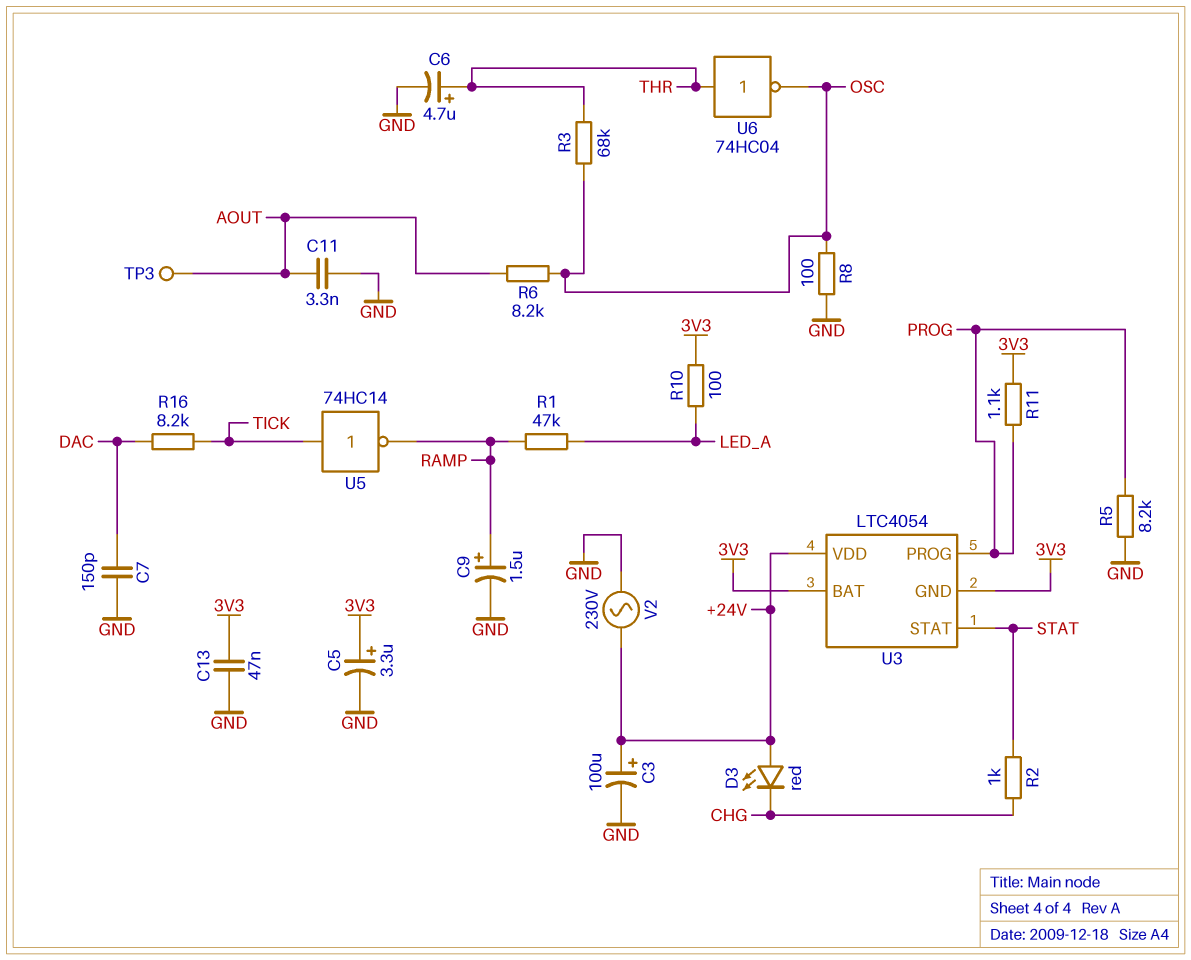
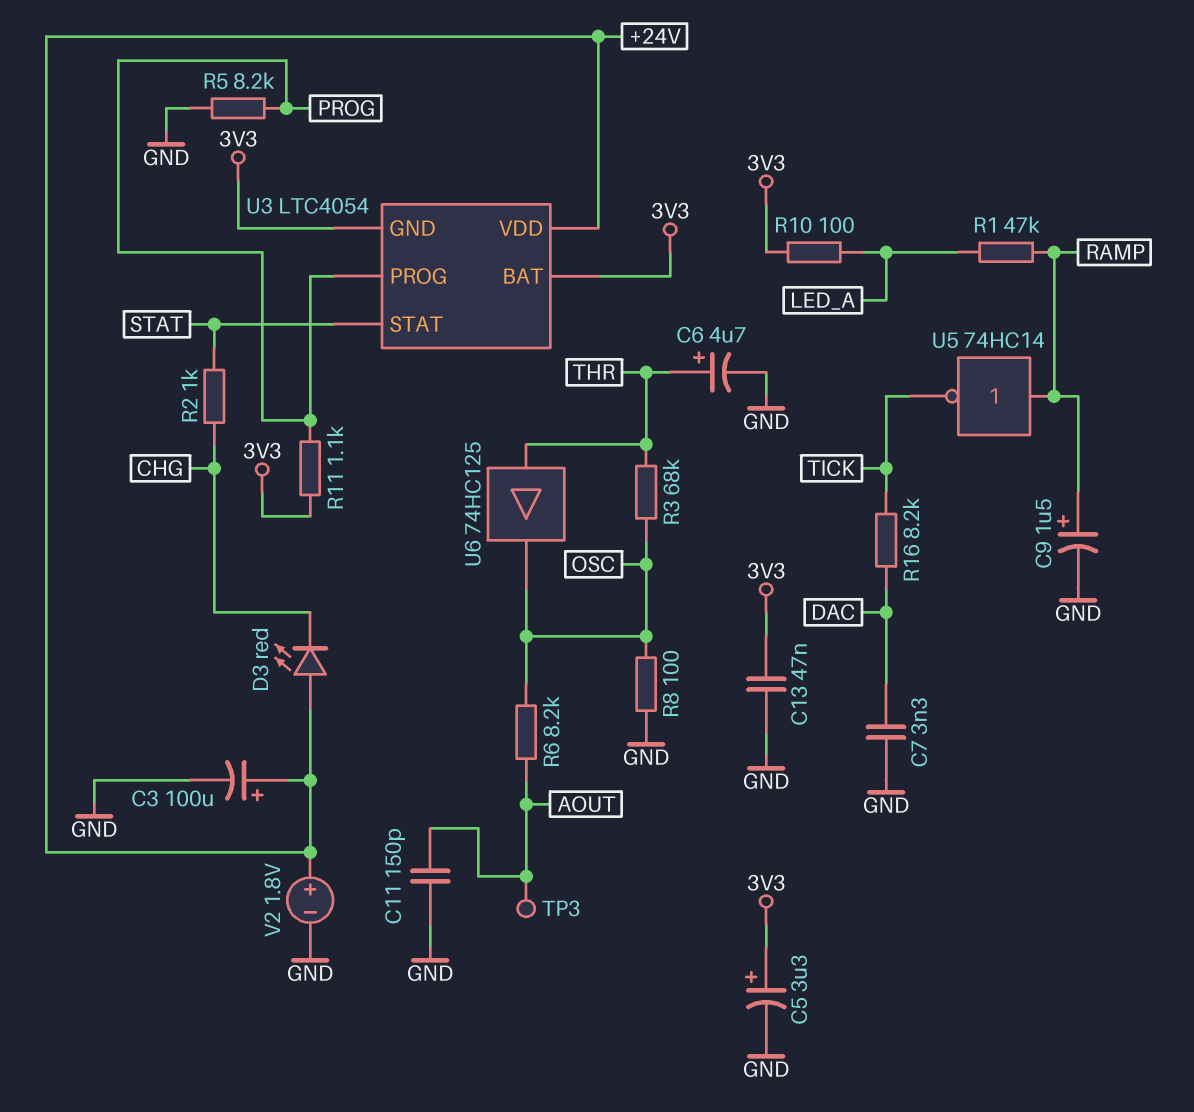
C7: 150pF (DAC, GND) -> 3.3nF (DAC, GND)
C11: 3.3nF (AOUT, GND) -> 150pF (AOUT, GND)
U5: NOT 74HC14 (in TICK, out RAMP) -> NOT 74HC14 (in RAMP, out TICK)
U6: NOT 74HC04 (in THR, out OSC) -> buffer 74HC125 (in THR, out OSC)
V2: AC 230V (+24V, GND) -> 1.8V (plus +24V, minus GND)

